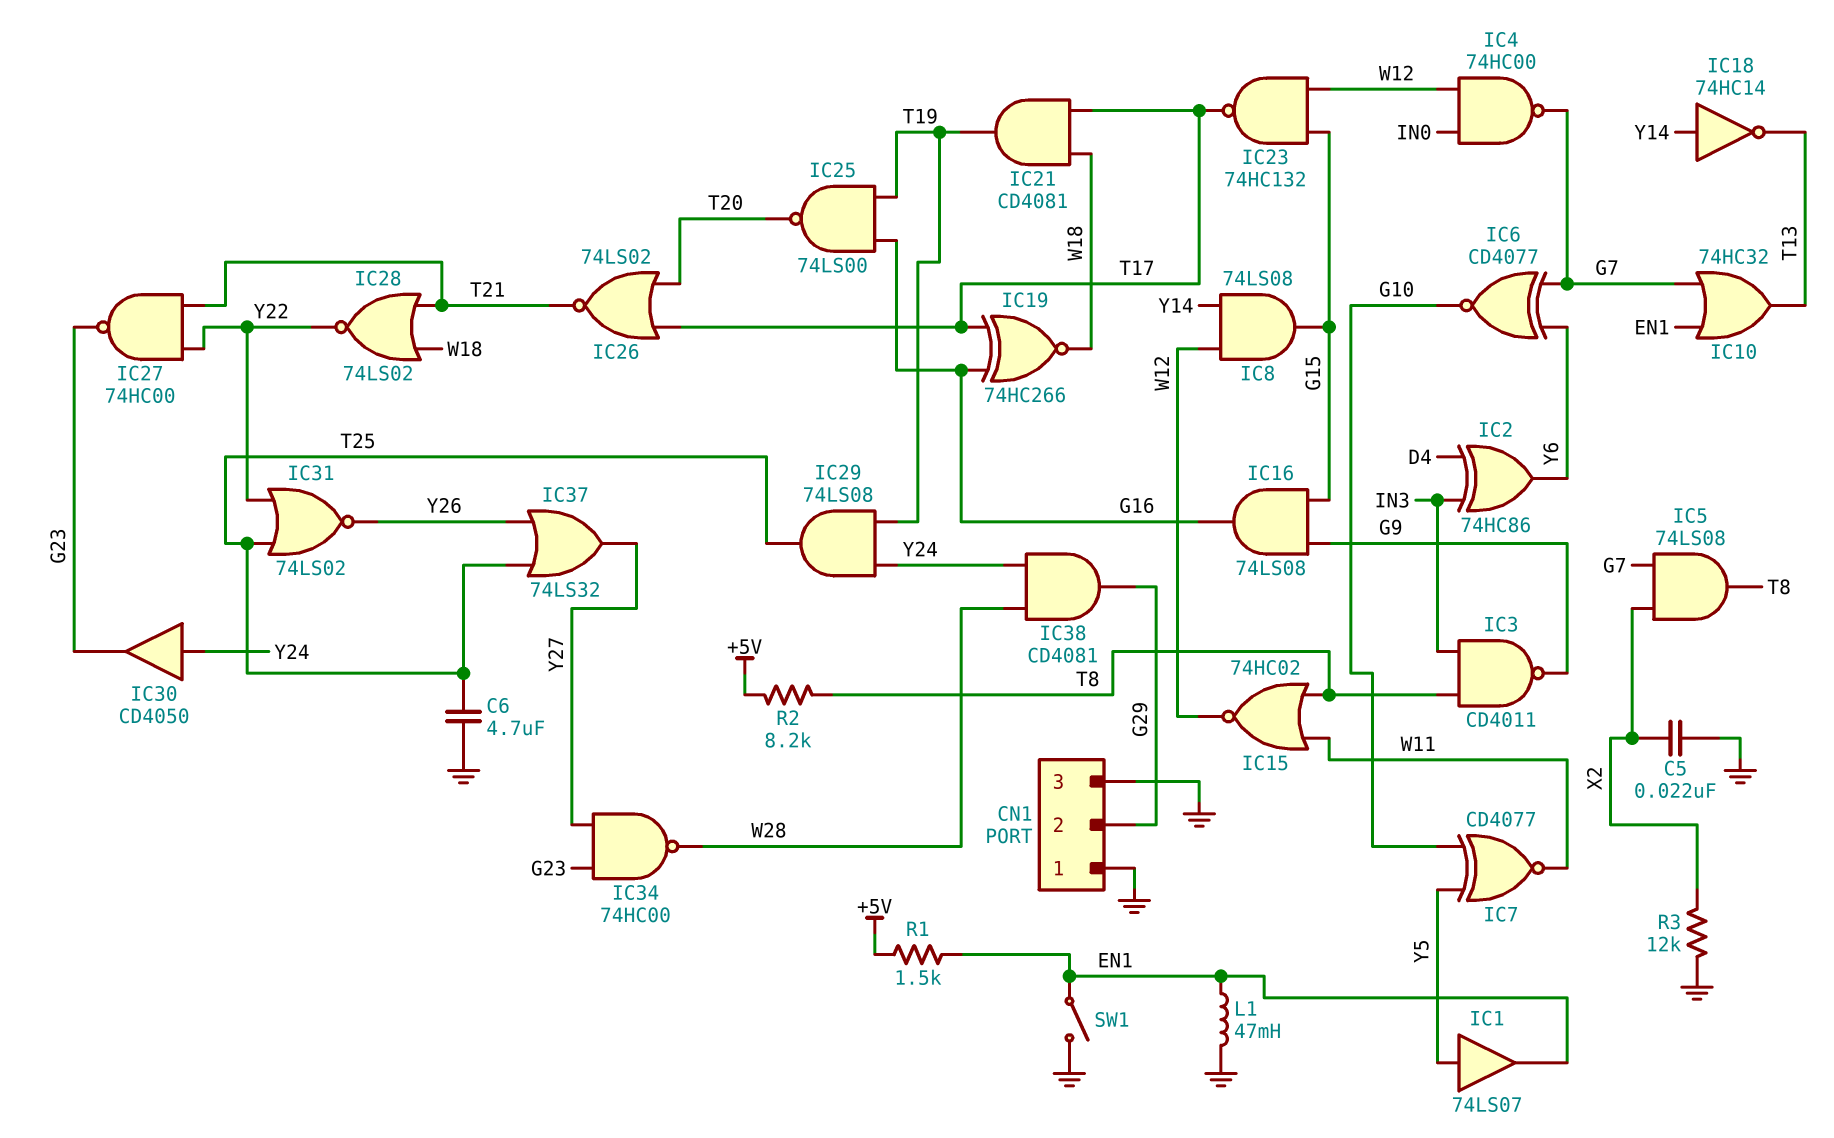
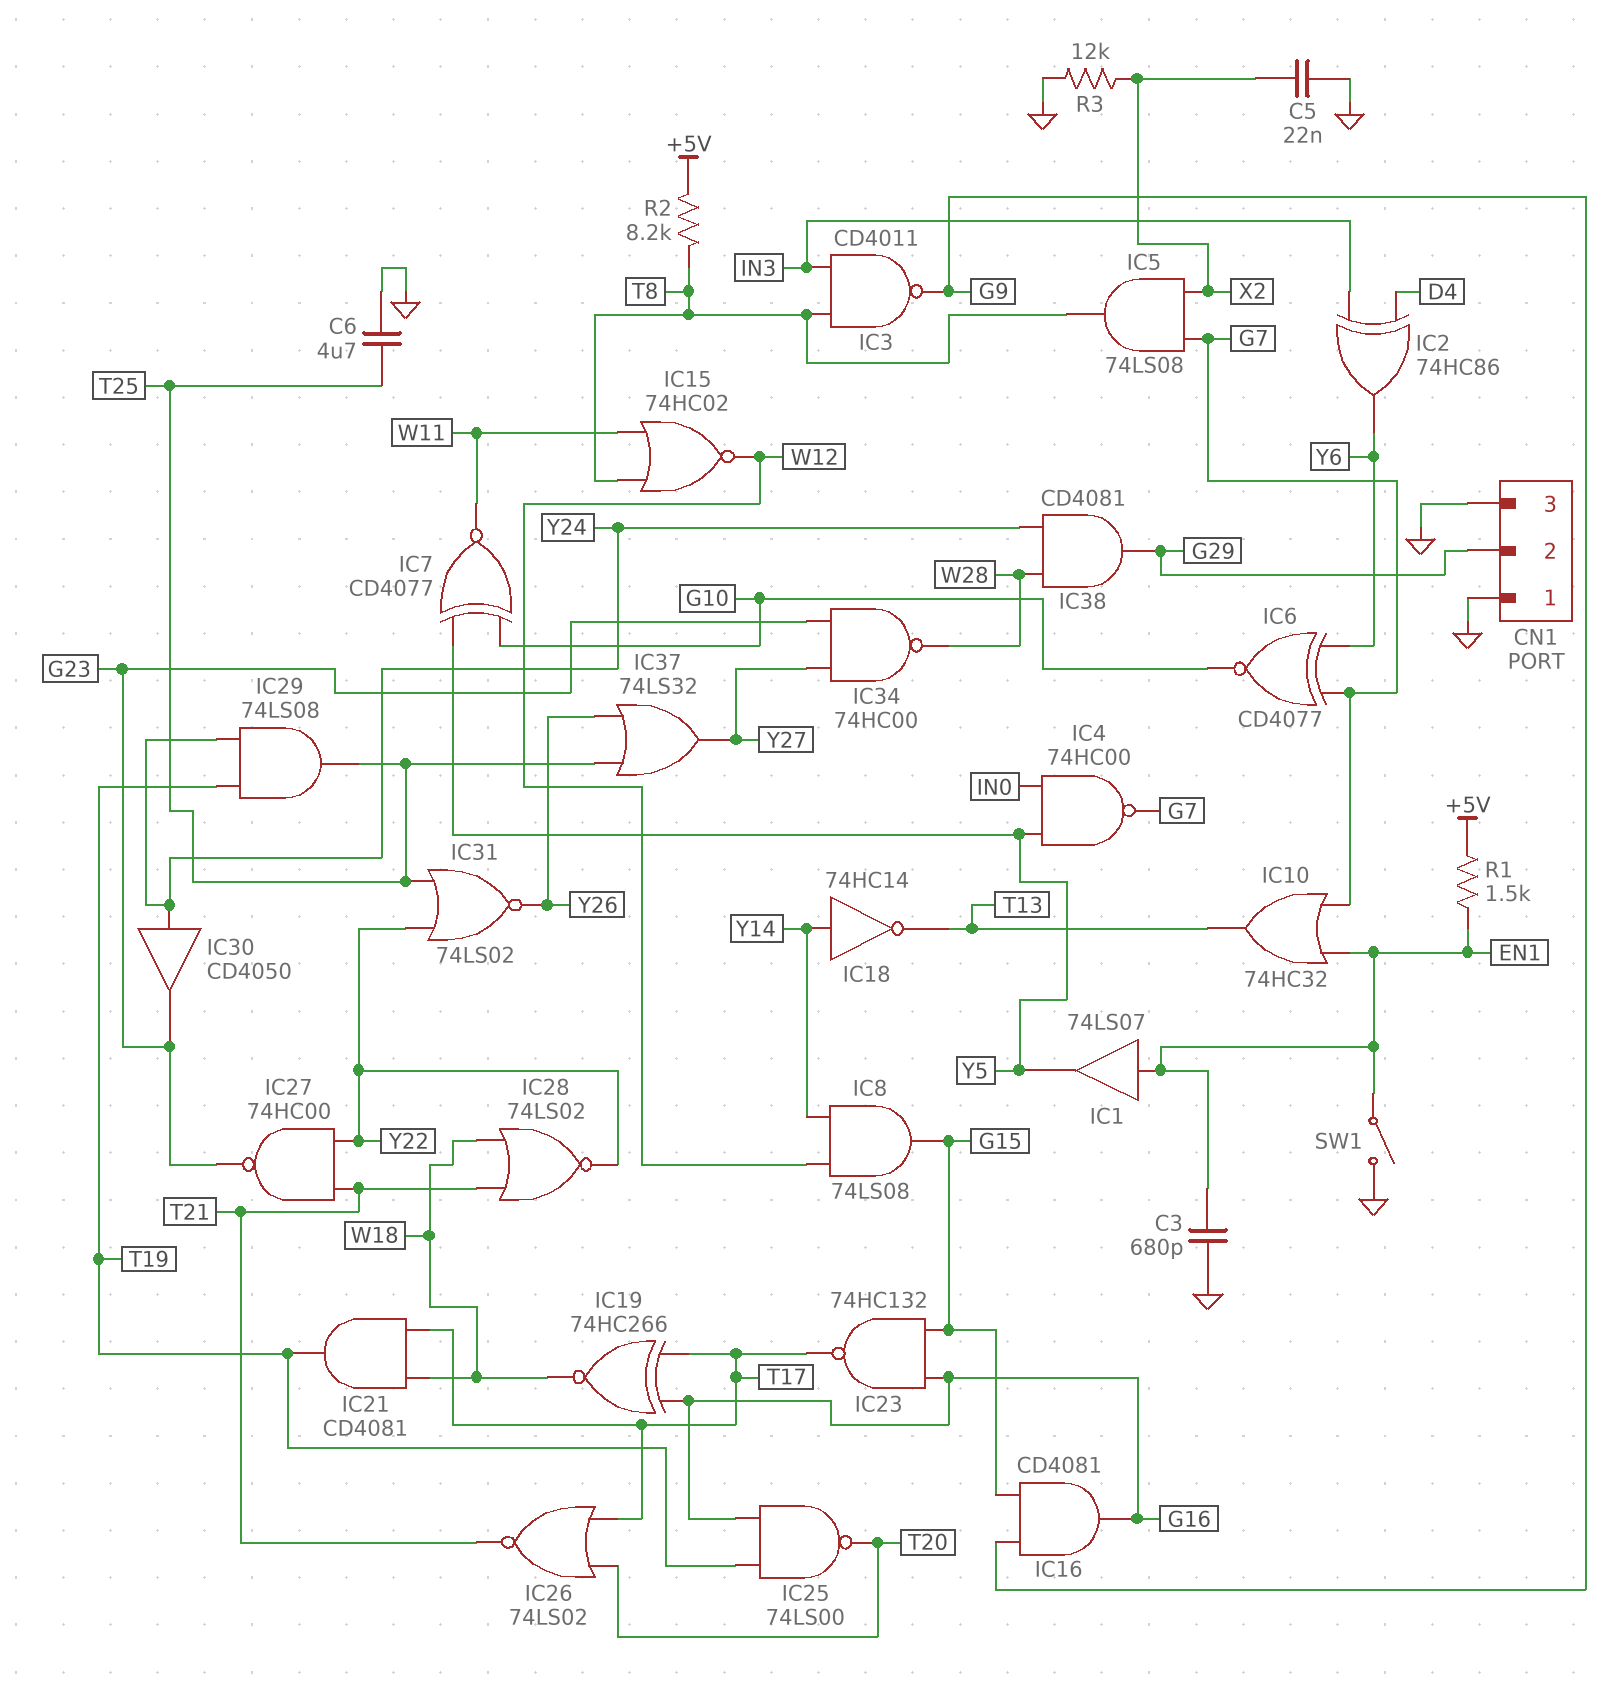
C3: none -> 680pF (EN1, GND)
IC1: buffer 74LS07 (in Y5, out EN1) -> buffer 74LS07 (in EN1, out Y5)
IC4: NAND 74HC00 (in IN0, in W12, out G7) -> NAND 74HC00 (in IN0, in Y5, out G7)
IC16: AND 74LS08 (in G9, in G15, out G16) -> AND CD4081 (in G9, in G15, out G16)
IC23: NAND 74HC132 (in G15, in W12, out T17) -> NAND 74HC132 (in G15, in G16, out T17)
L1: 47mH (EN1, GND) -> none

